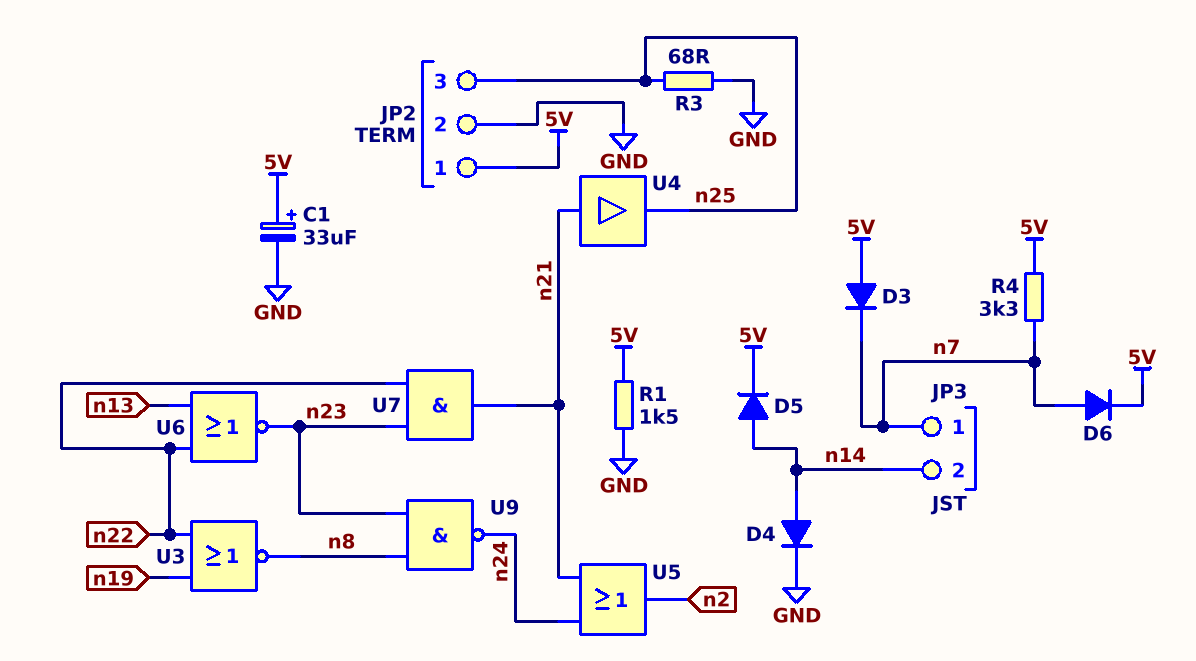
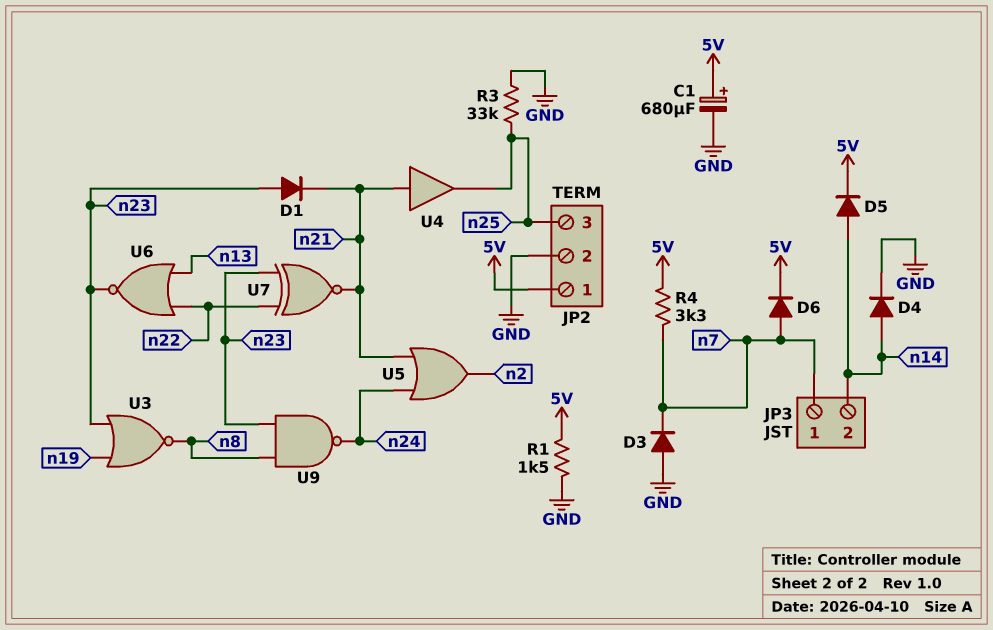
C1: 33uF (plus 5V, minus GND) -> 680uF (plus 5V, minus GND)
D1: none -> diode (A n23, K n21)
D3: diode (A 5V, K n7) -> diode (A GND, K n7)
R3: 68 (GND, n25) -> 33k (GND, n25)
U3: NOR (in n19, in n22, out n8) -> NOR (in n19, in n23, out n8)
U7: AND (in n22, in n23, out n21) -> XNOR (in n22, in n23, out n21)

